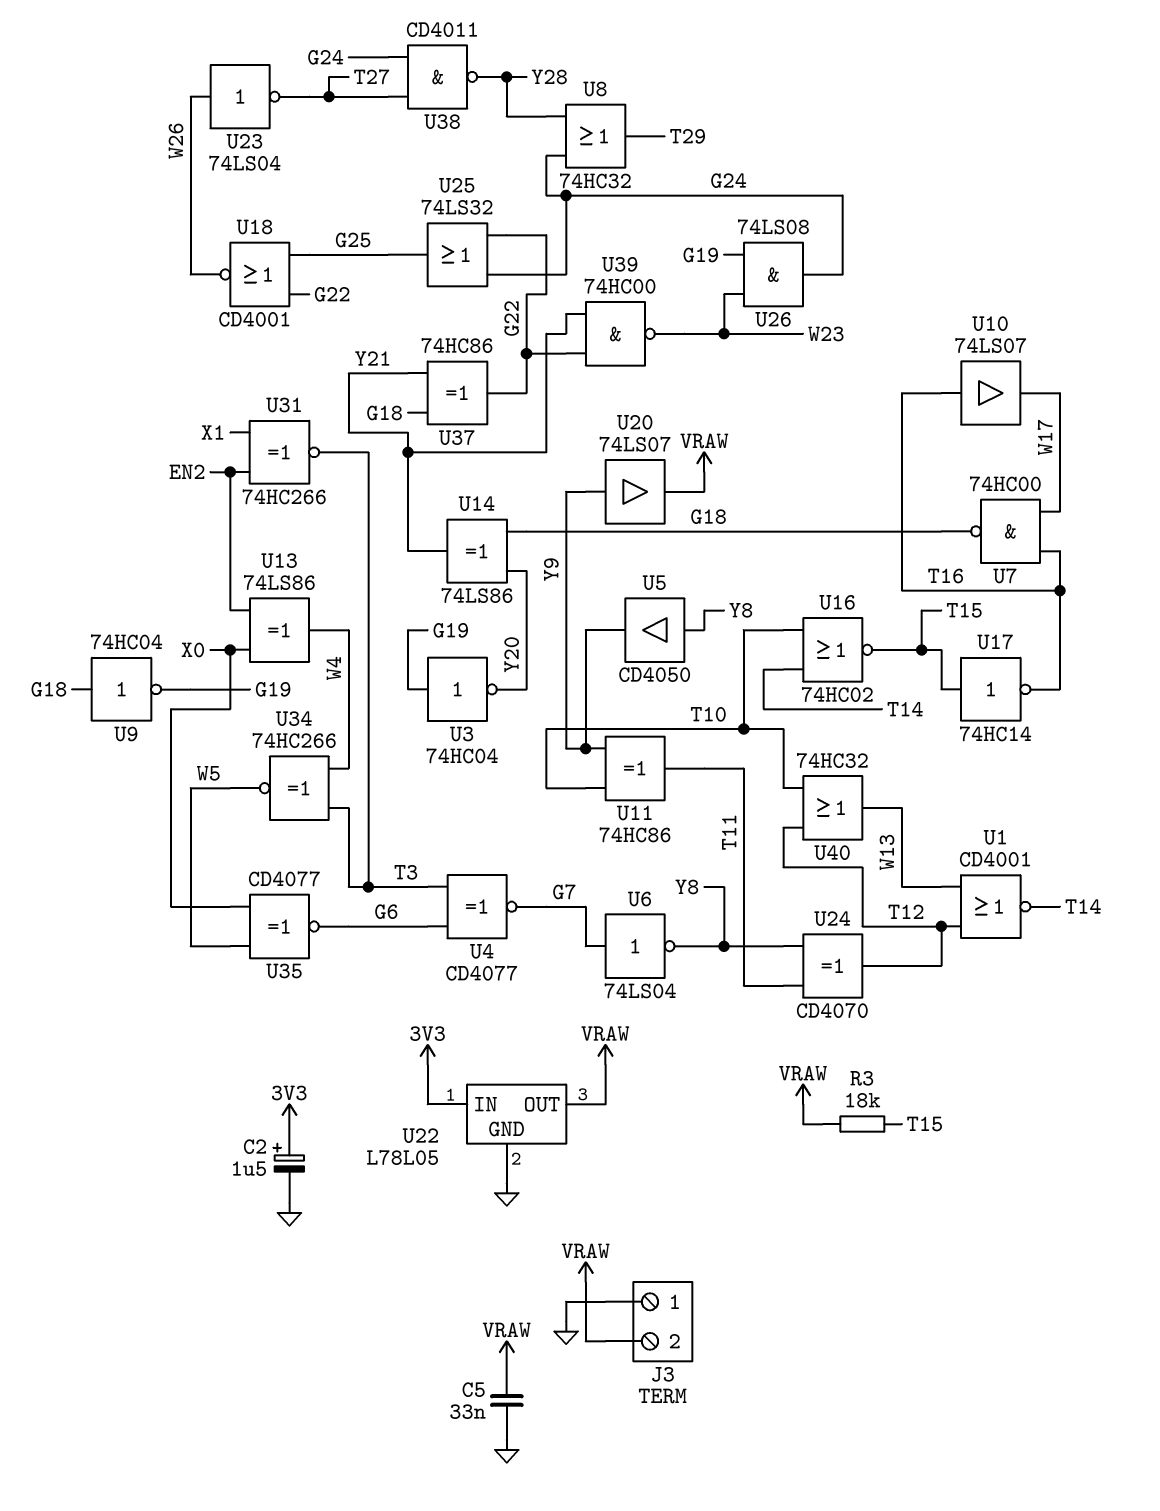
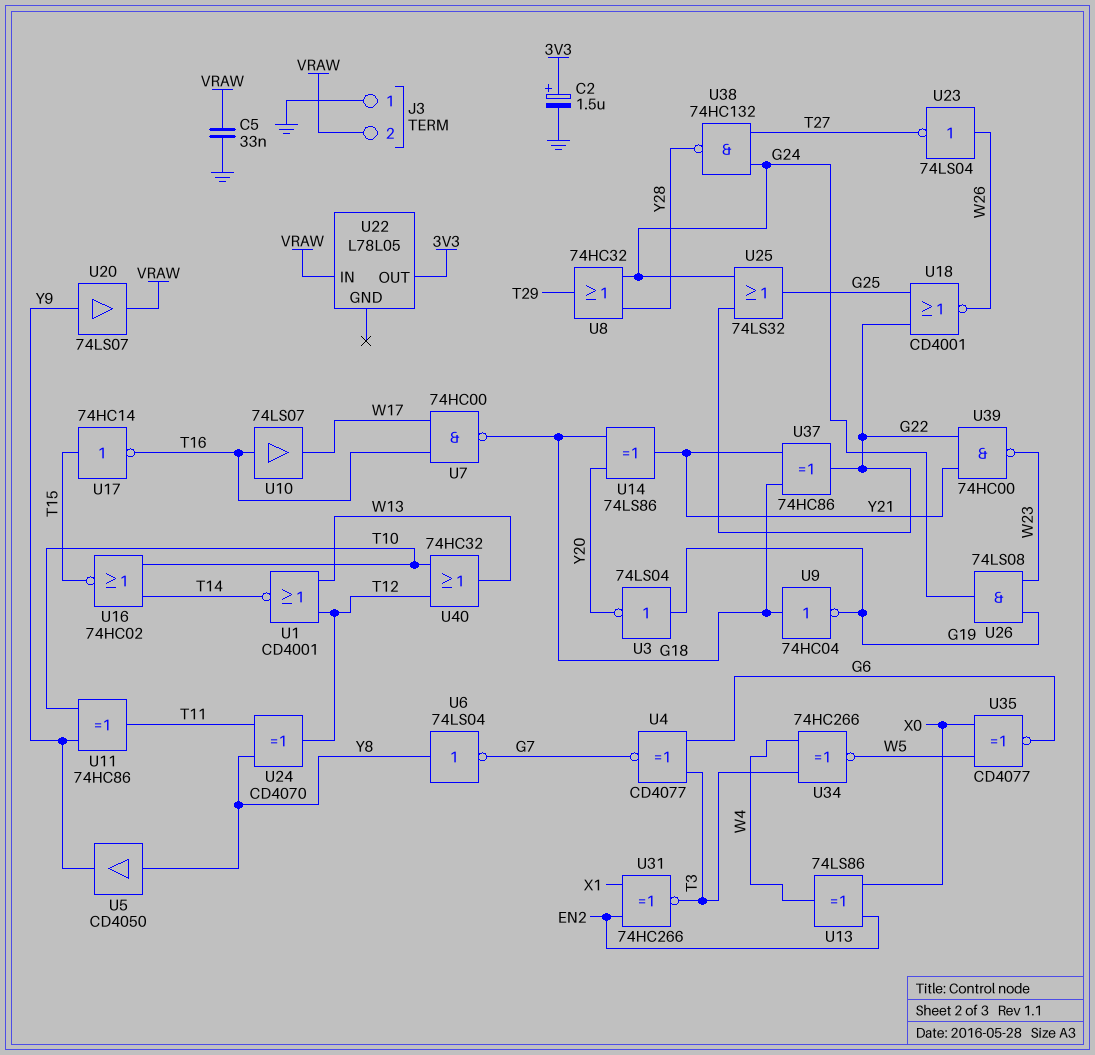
R3: 18k (T15, VRAW) -> none
U3: NOT 74HC04 (in G19, out Y20) -> NOT 74LS04 (in G19, out Y20)
U6: NOT 74LS04 (in G7, out Y8) -> NOT 74LS04 (in Y8, out G7)
U22 pin GND: GND -> none
U22 pin IN: 3V3 -> VRAW
U22 pin OUT: VRAW -> 3V3
U38: NAND CD4011 (in G24, in T27, out Y28) -> NAND 74HC132 (in G24, in T27, out Y28)

